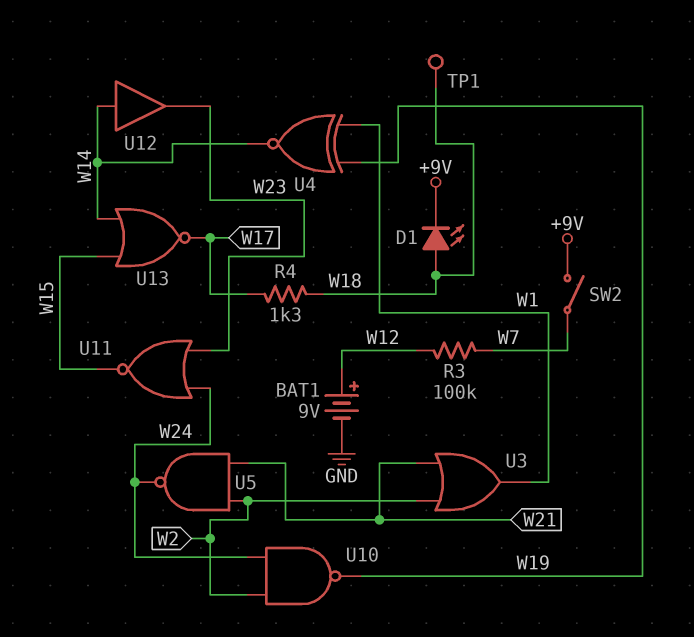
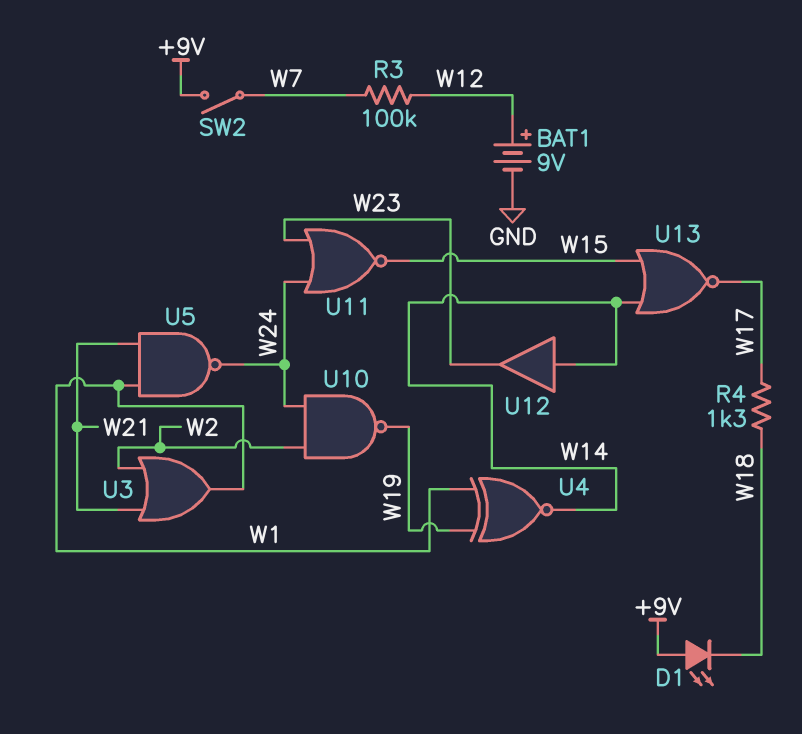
D1: LED (A W18, K +9V) -> LED (A +9V, K W18)
TP1: test point (W18) -> none
U5: NAND (in W2, in W21, out W24) -> NAND (in W1, in W21, out W24)

